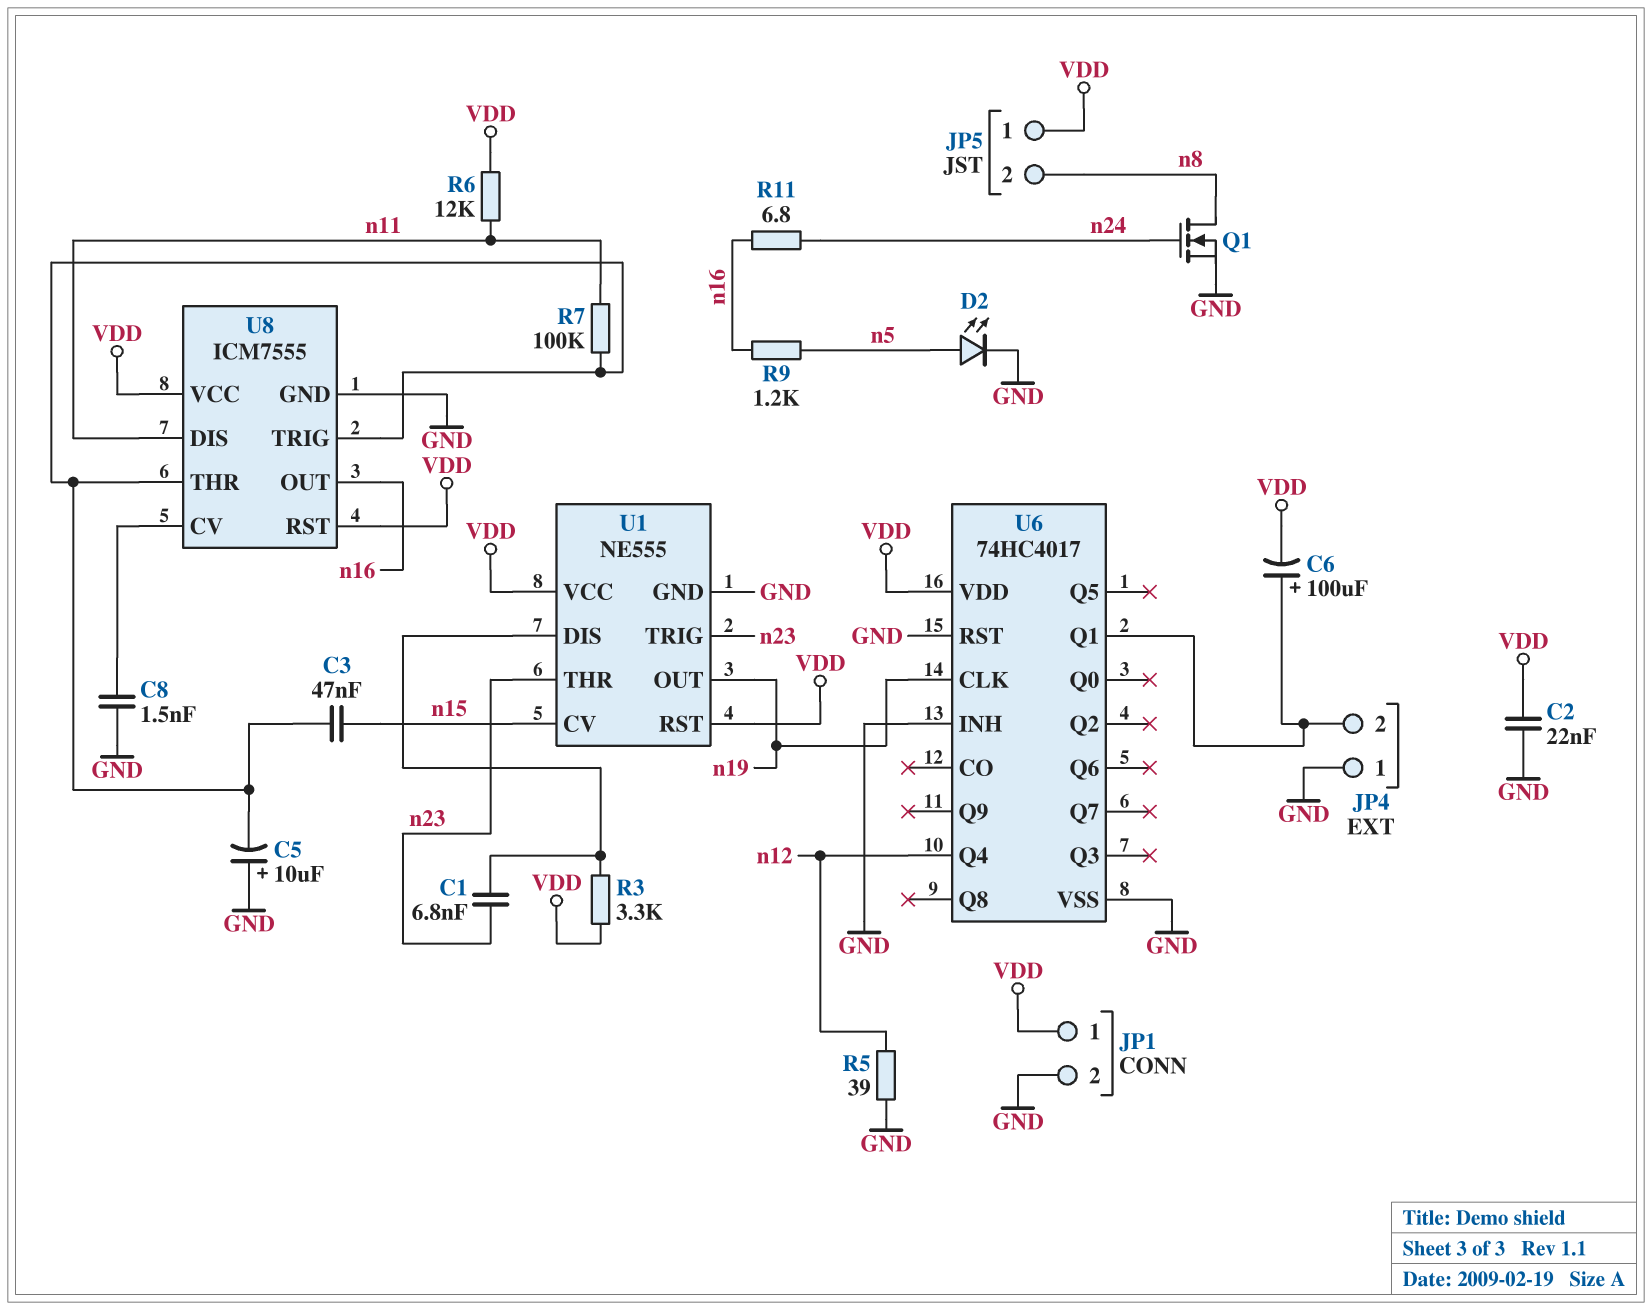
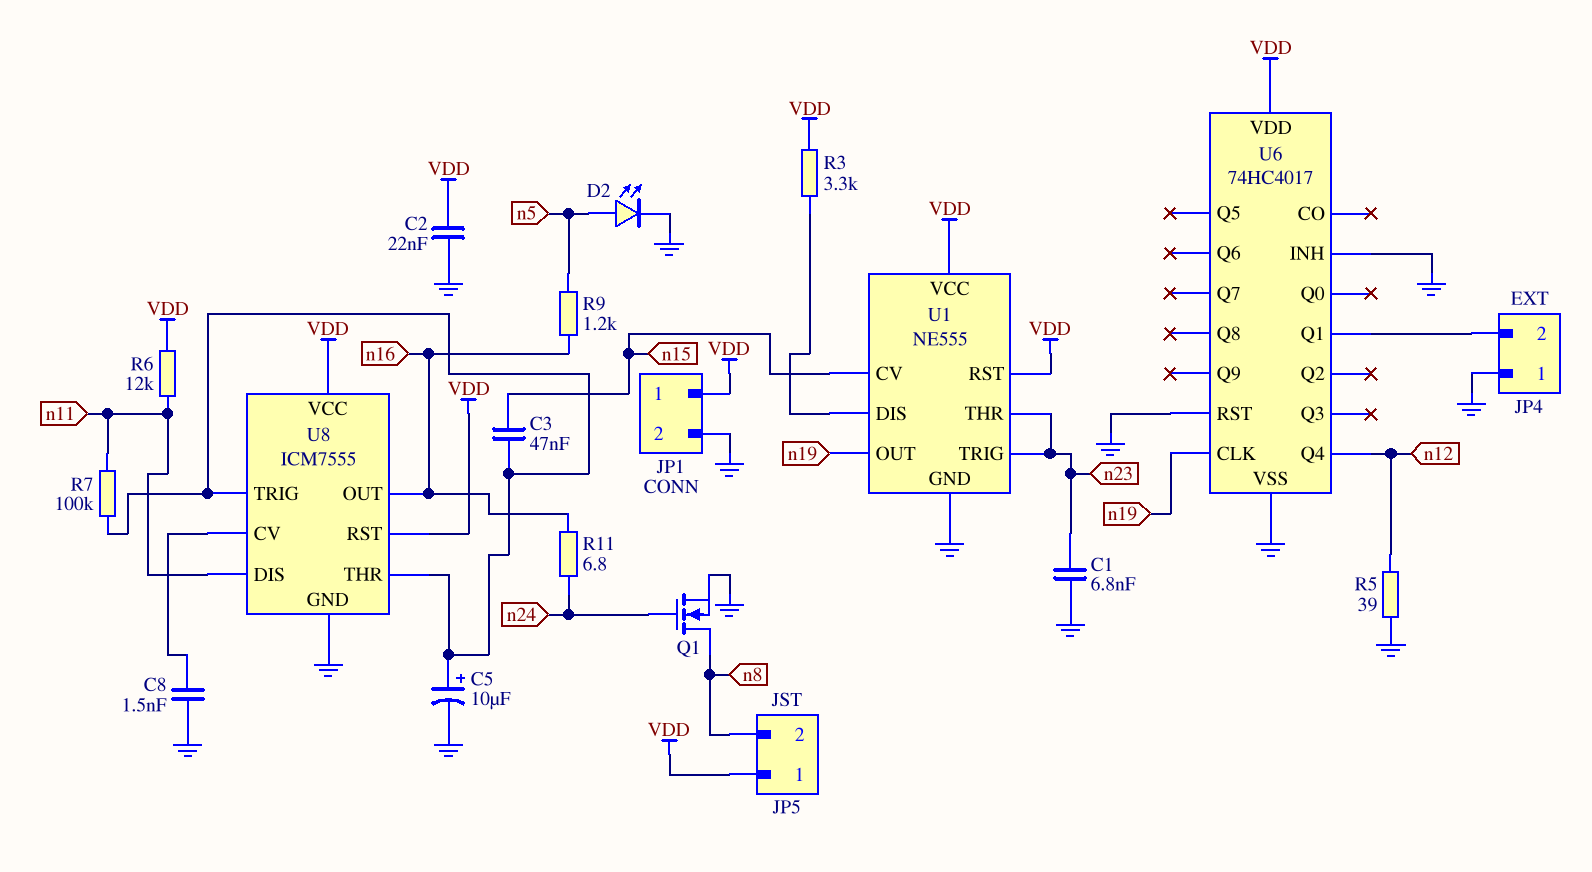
C1: 6.8nF (U1/DIS, n23) -> 6.8nF (GND, n23)
C5: 10uF (plus GND, minus U8/THR) -> 10uF (plus U8/THR, minus GND)
C6: 100uF (plus JP4/2, minus VDD) -> none

